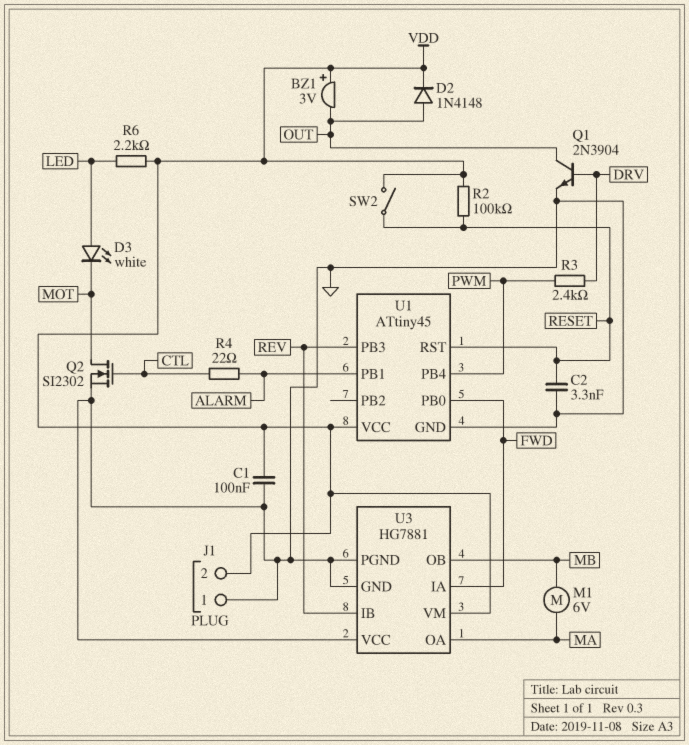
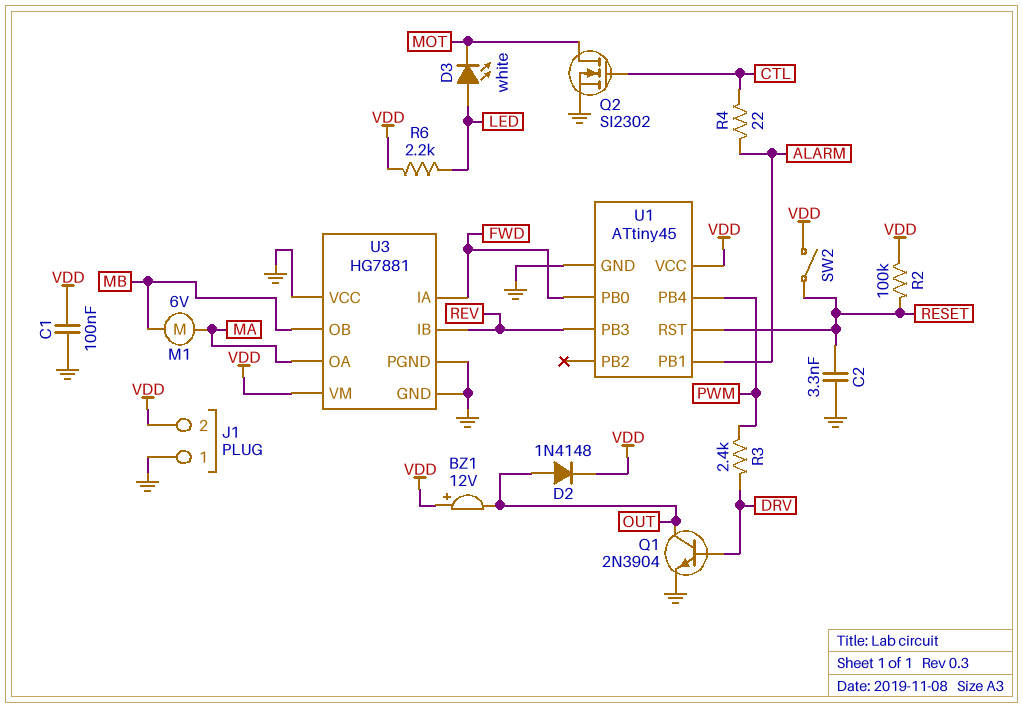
BZ1: buzzer 3V (plus VDD, minus OUT) -> buzzer 12V (plus VDD, minus OUT)

